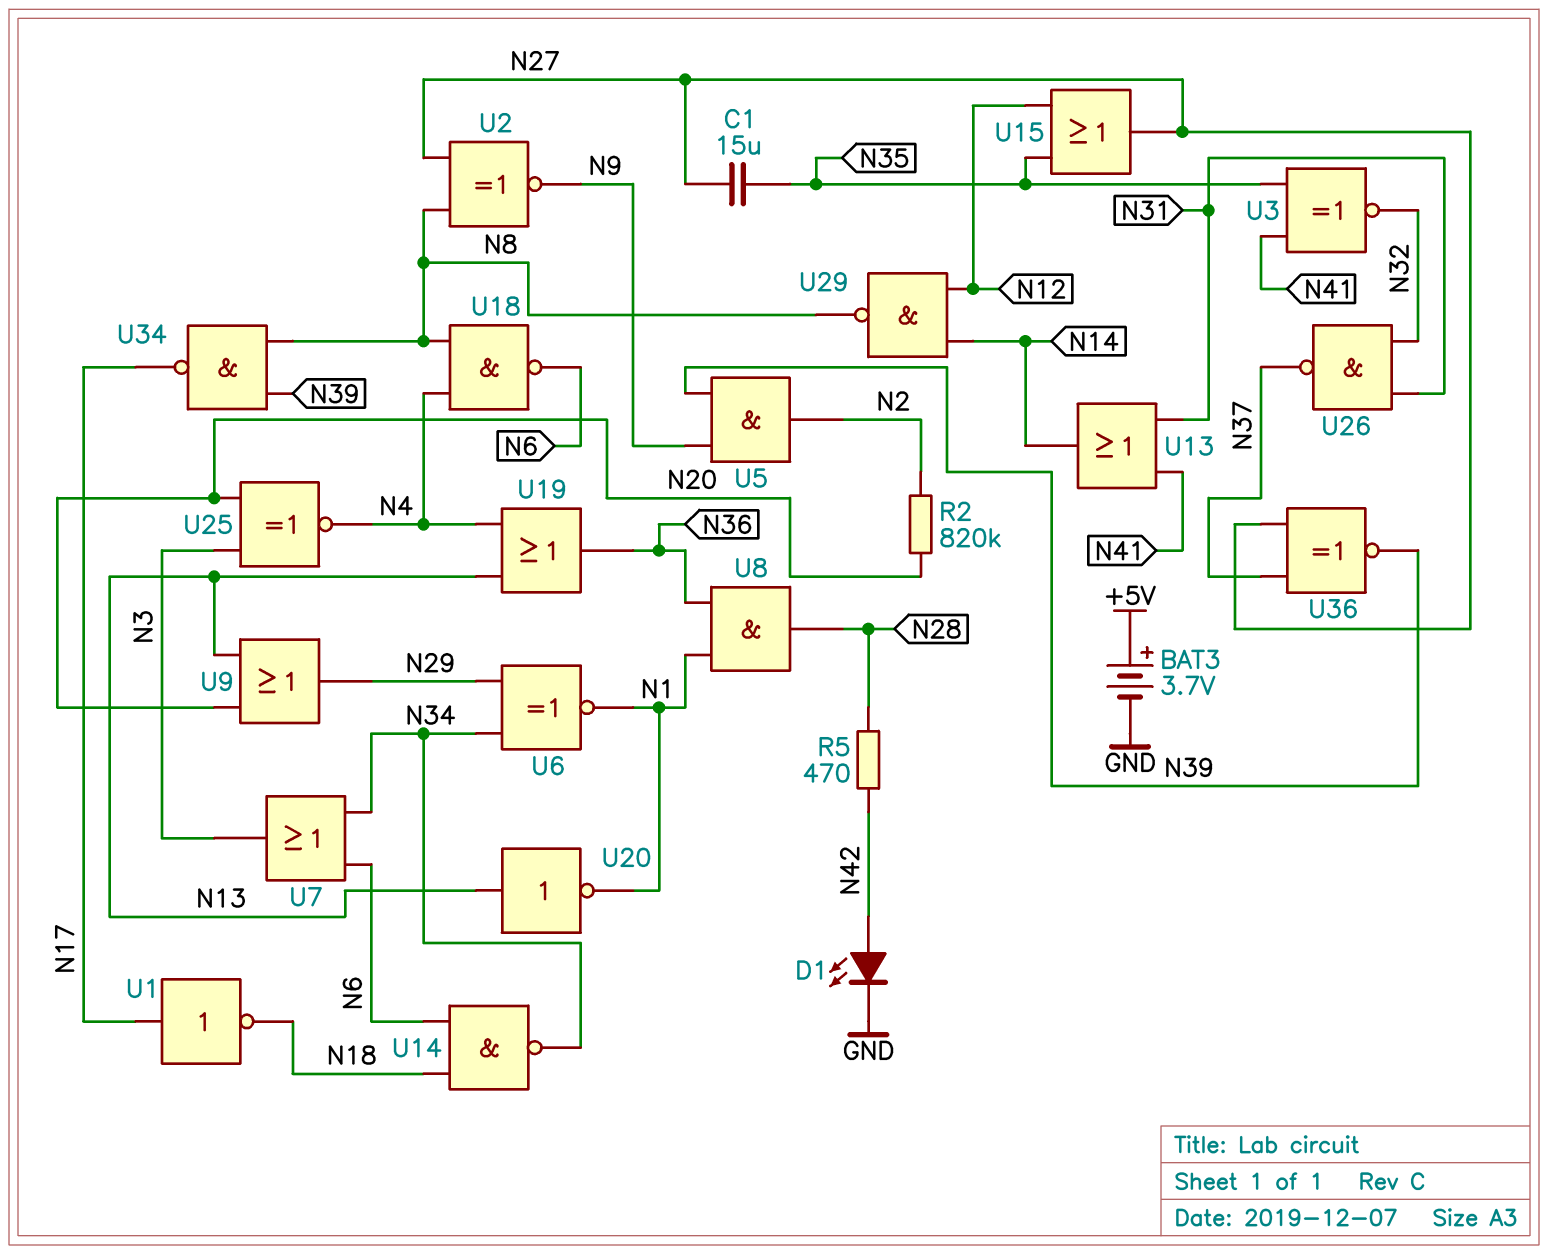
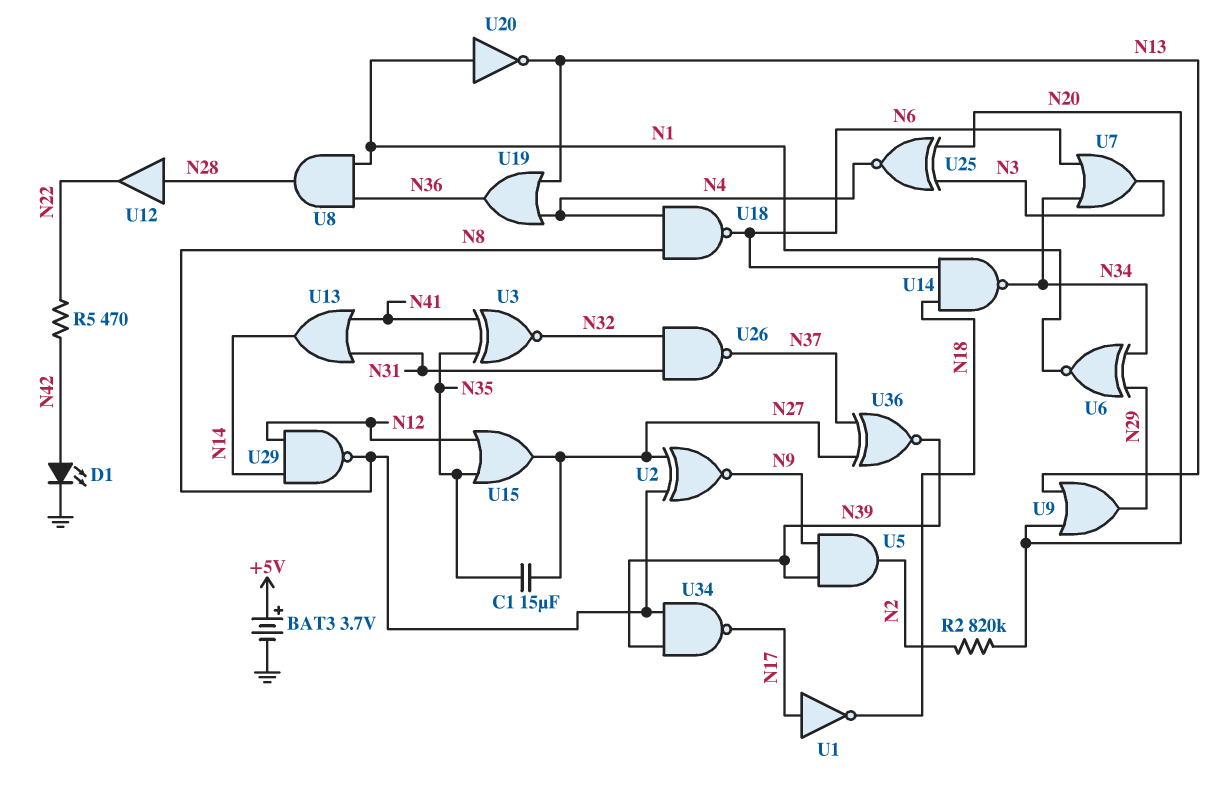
R5: 470 (N28, N42) -> 470 (N22, N42)
U12: none -> buffer (in N28, out N22)
U20: NOT (in N13, out N1) -> NOT (in N1, out N13)

